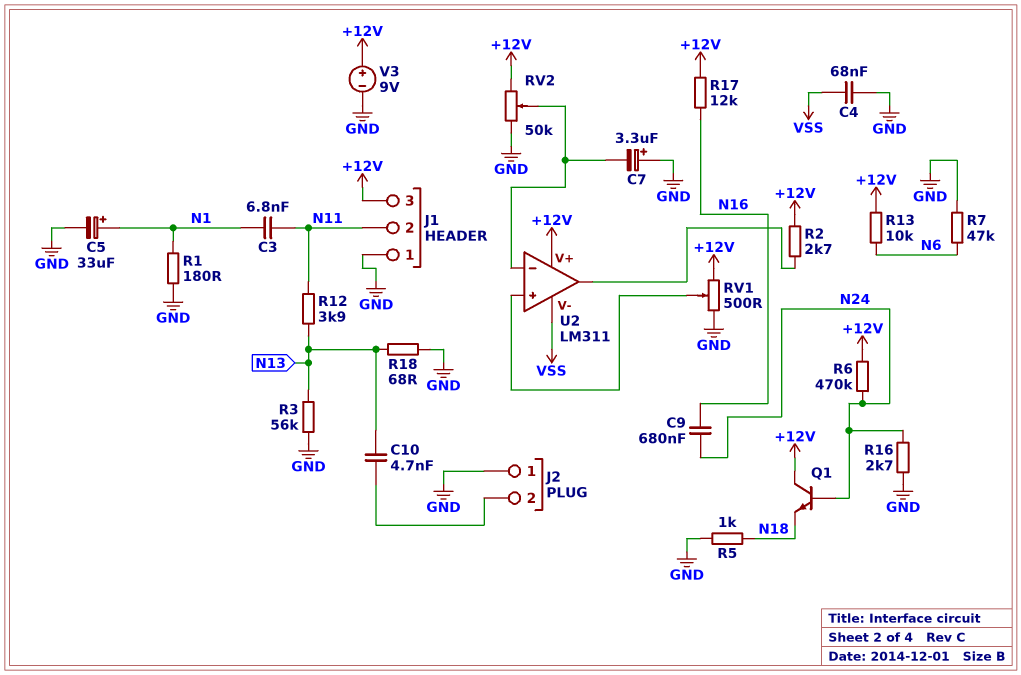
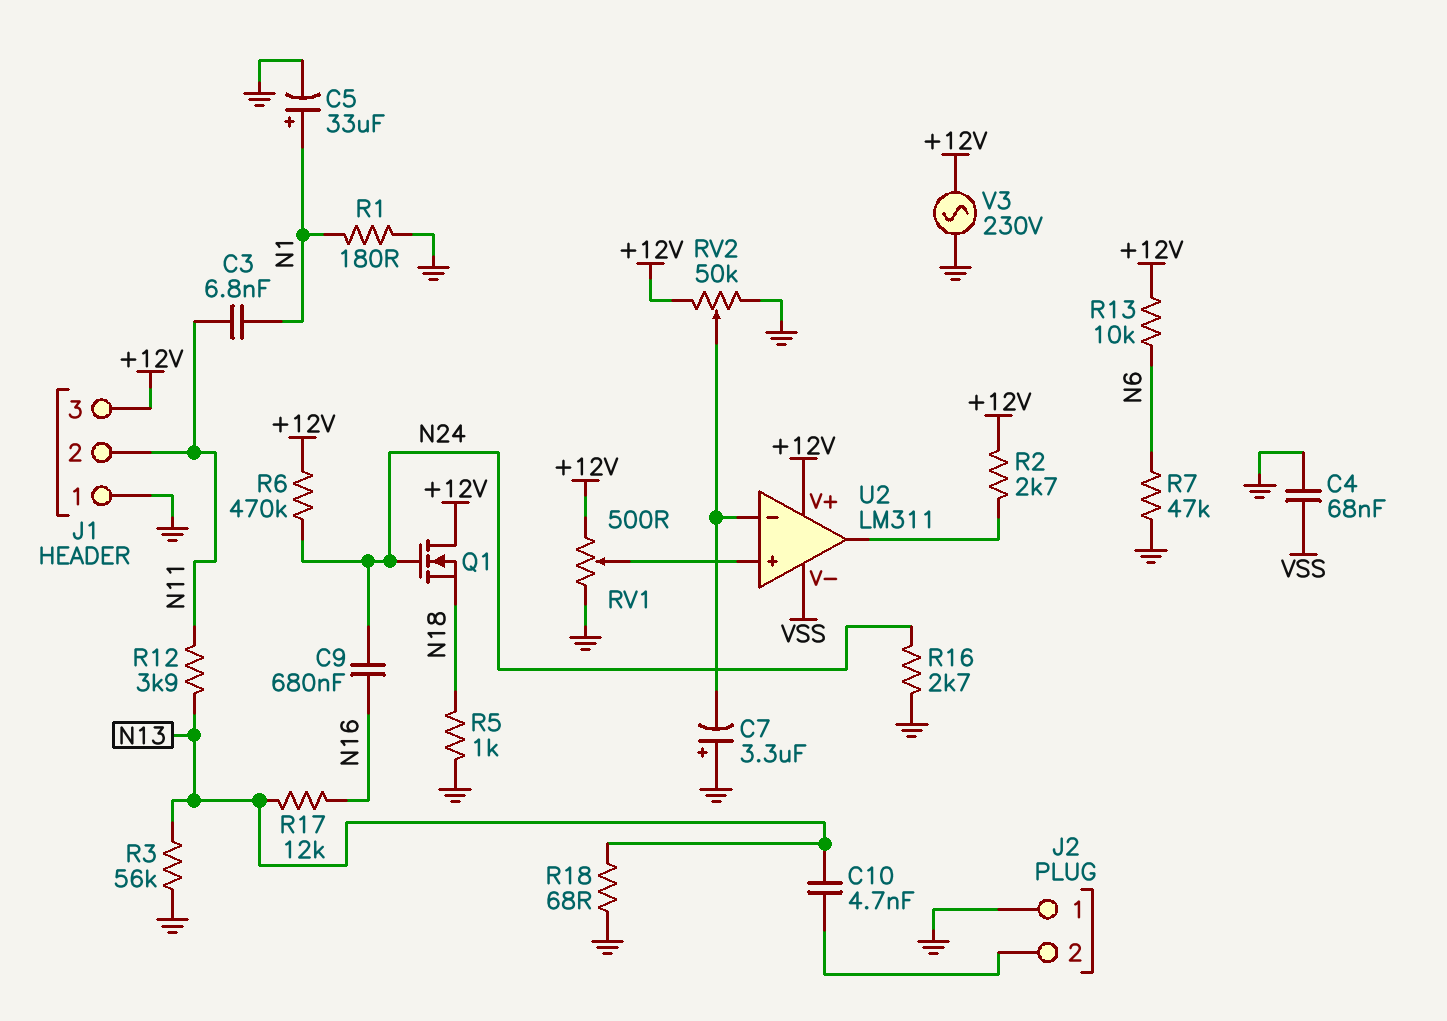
Q1: NPN (B N24, C +12V, E N18) -> NMOS (G N24, D +12V, S N18)
R17: 12k (+12V, N16) -> 12k (N13, N16)
V3: 9V (plus +12V, minus GND) -> AC 230V (+12V, GND)

